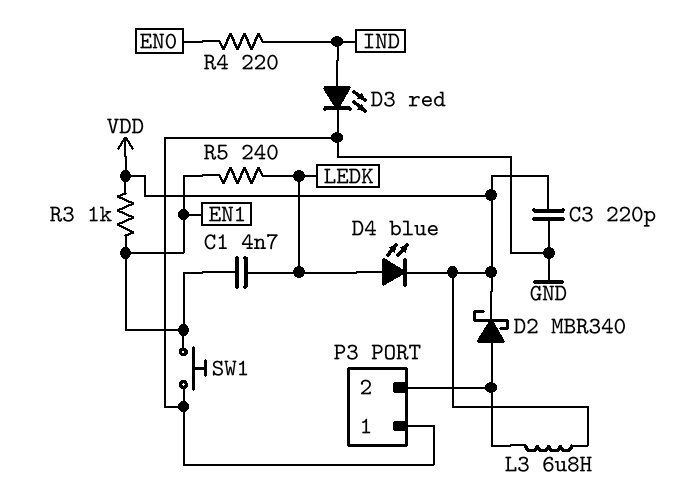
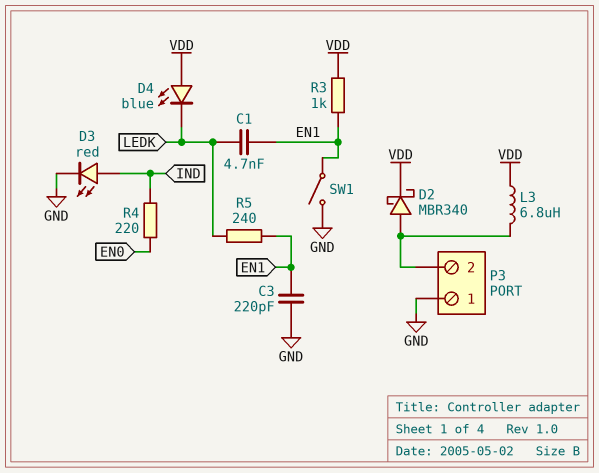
C3: 220pF (GND, VDD) -> 220pF (EN1, GND)
D4: LED blue (A LEDK, K VDD) -> LED blue (A VDD, K LEDK)
SW1: button (EN1, GND) -> switch (EN1, GND)

